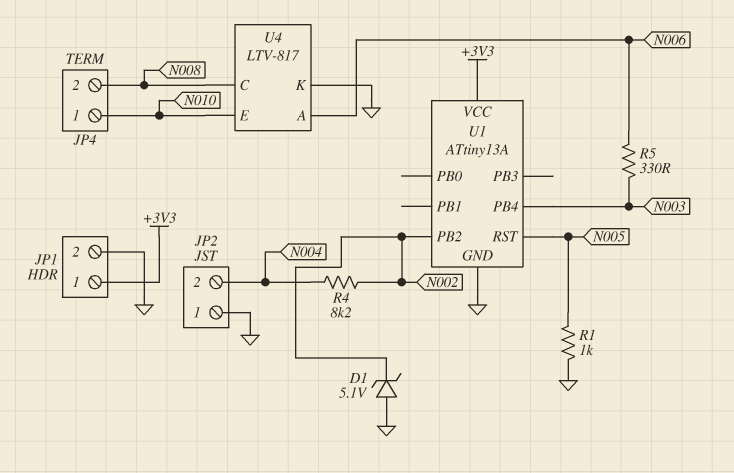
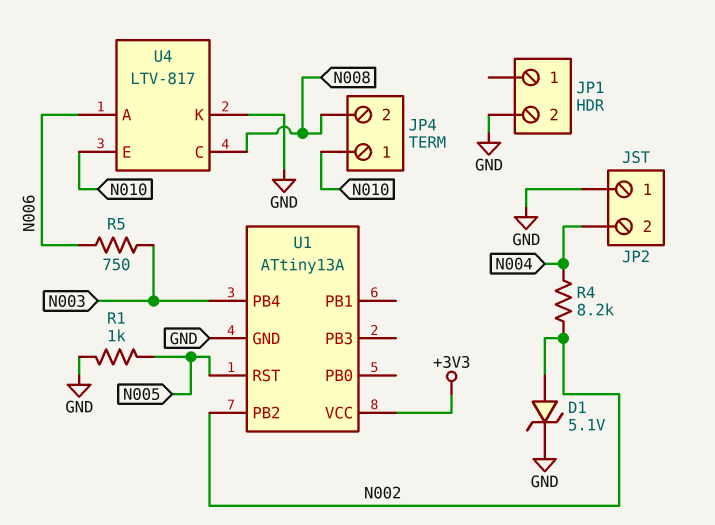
D1: zener 5.1V (A GND, K N002) -> zener 5.1V (A N002, K GND)
JP1 pin 1: +3V3 -> none
R5: 330 (N003, N006) -> 750 (N003, N006)

